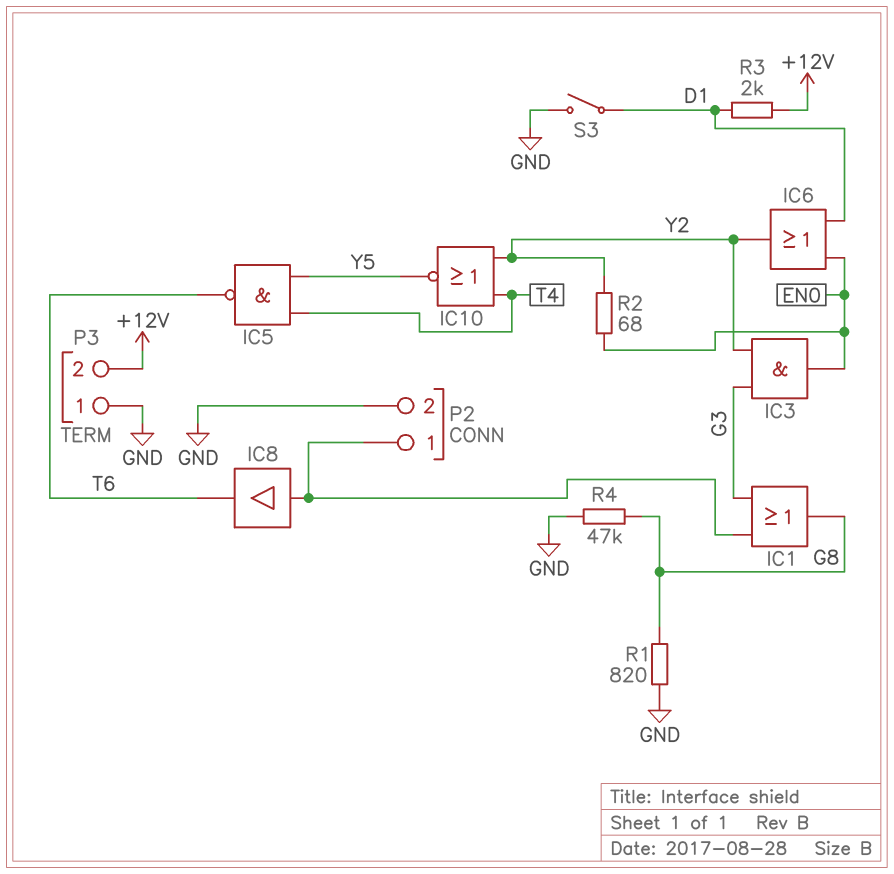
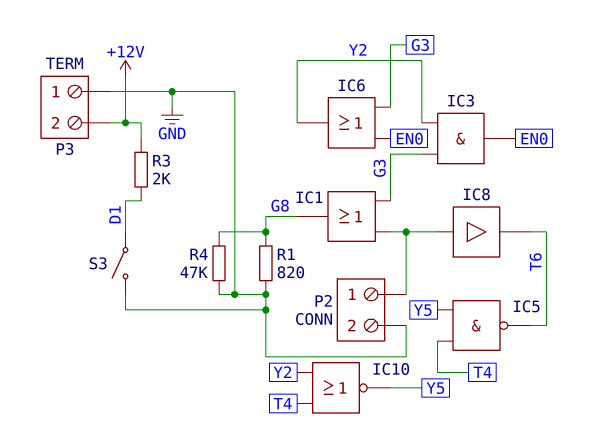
IC6: OR (in D1, in EN0, out Y2) -> OR (in EN0, in G3, out Y2)
R2: 68 (EN0, Y2) -> none

